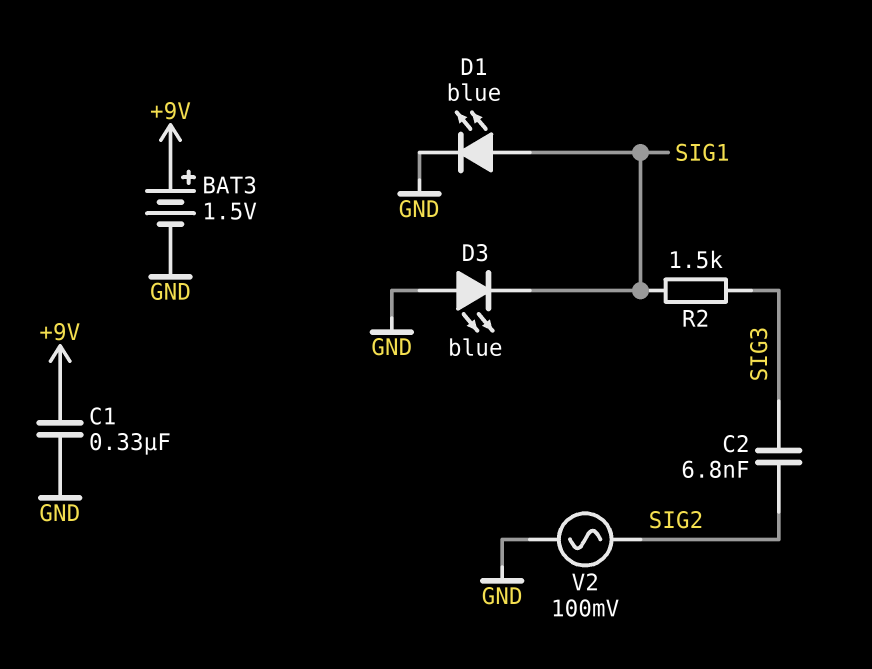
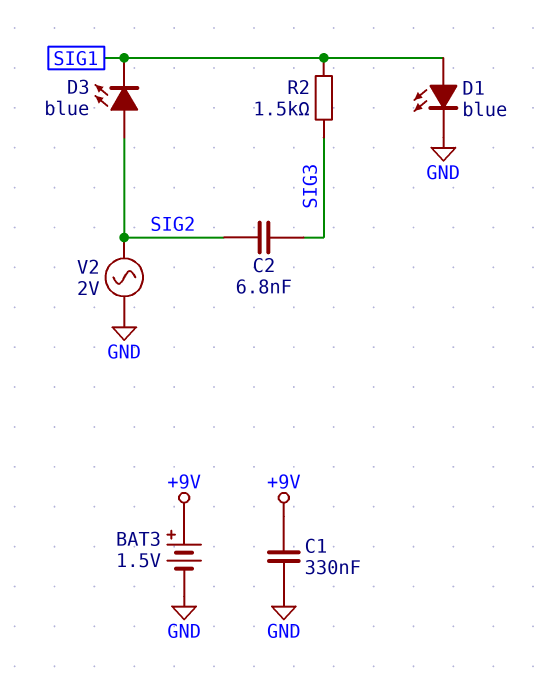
D3: LED blue (A GND, K SIG1) -> LED blue (A SIG2, K SIG1)
V2: AC 100mV (GND, SIG2) -> AC 2V (GND, SIG2)

